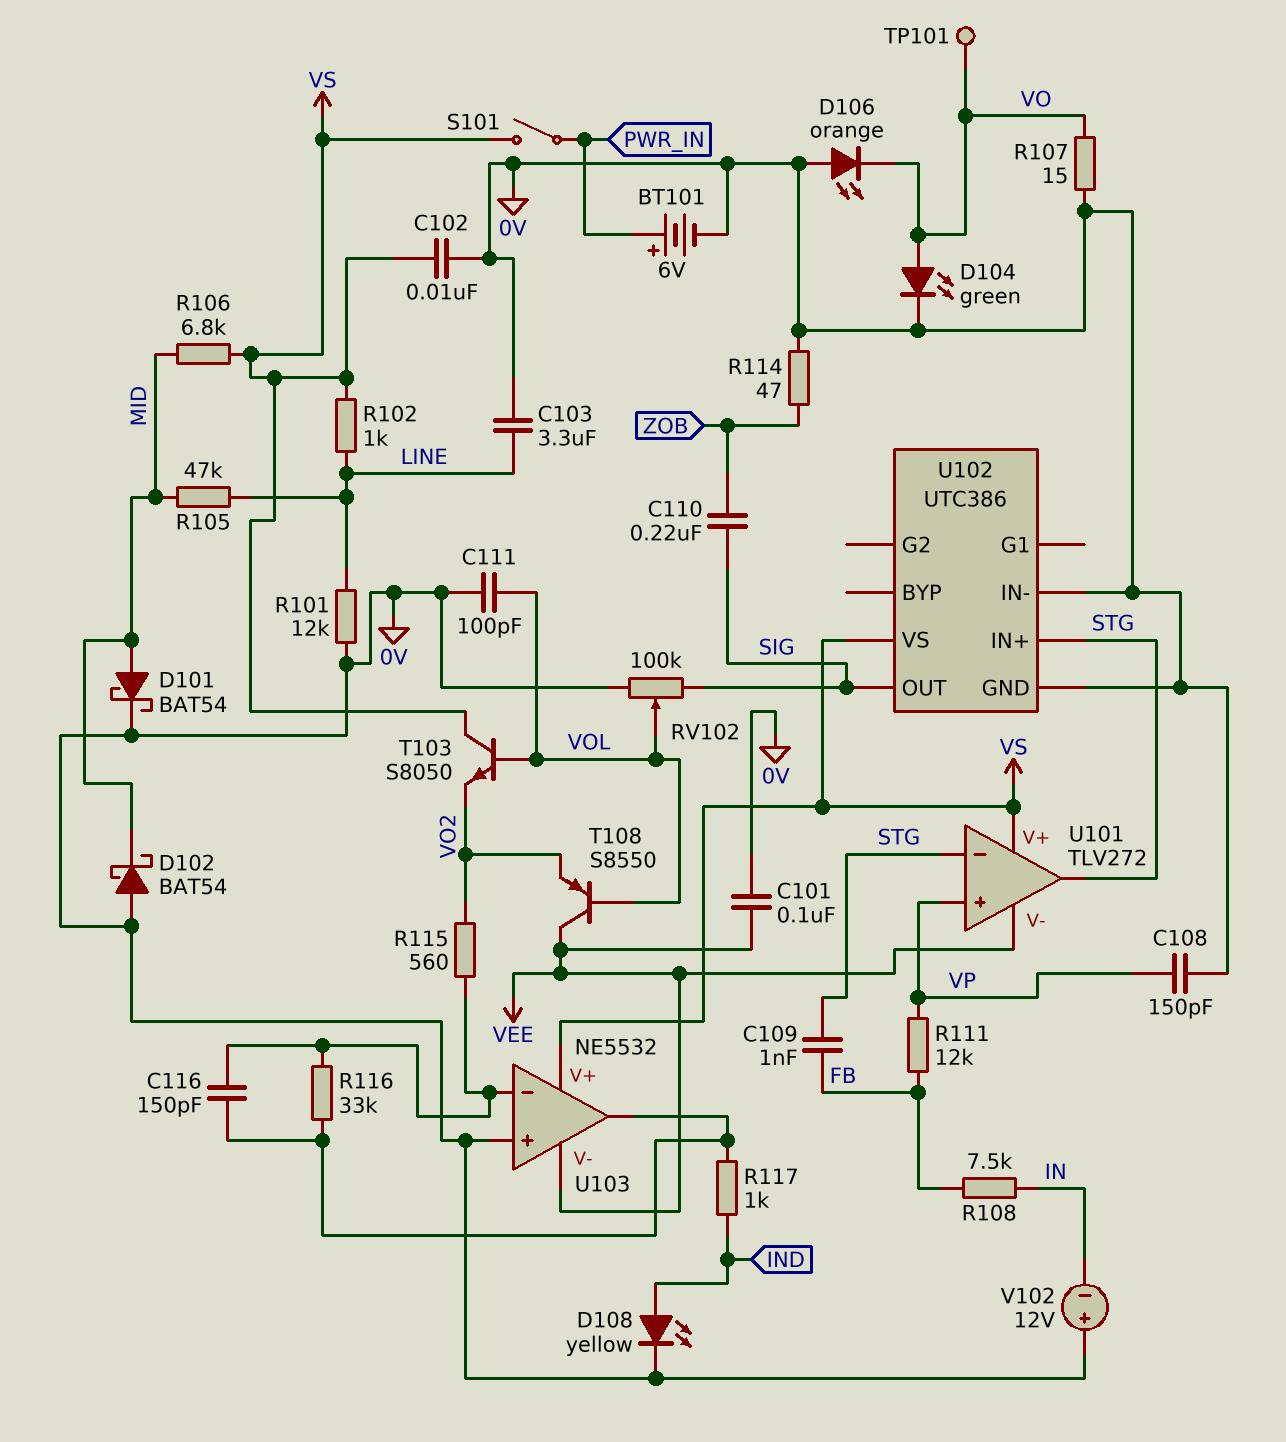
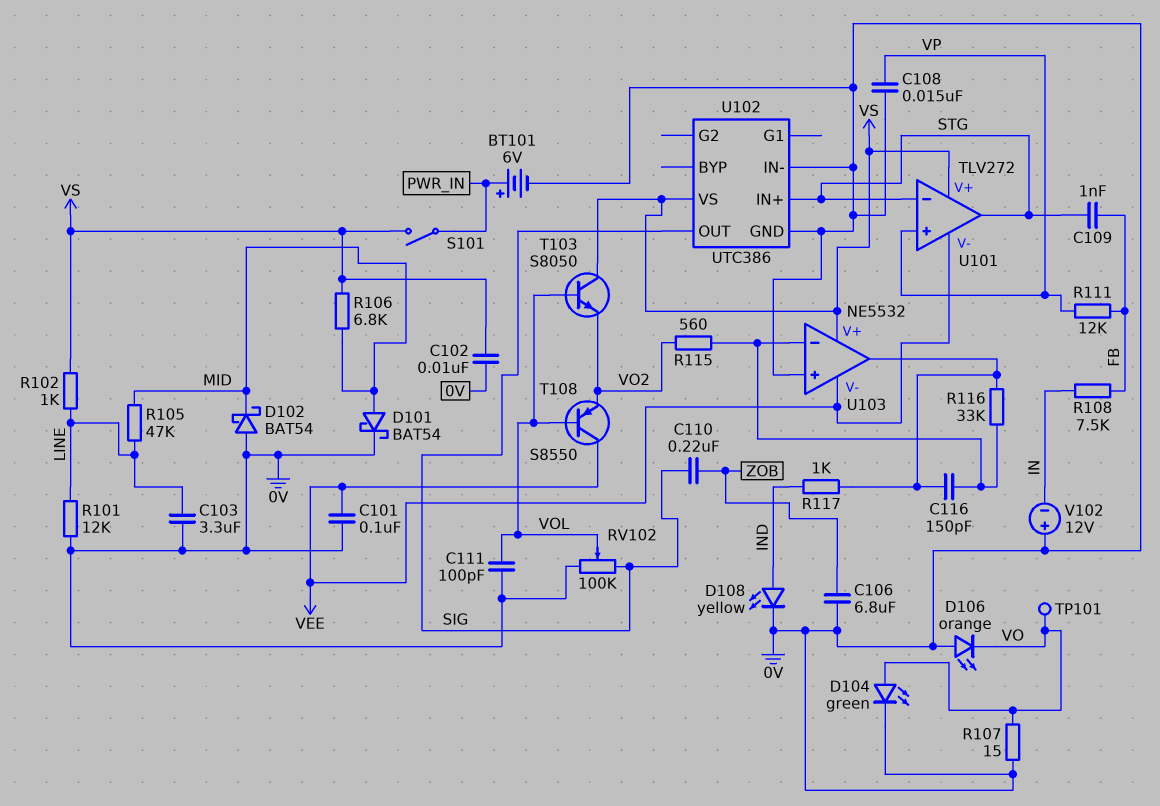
C106: none -> 6.8uF (0V, ZOB)
C108: 150pF (0V, VP) -> 15nF (0V, VP)
R114: 47 (0V, ZOB) -> none

